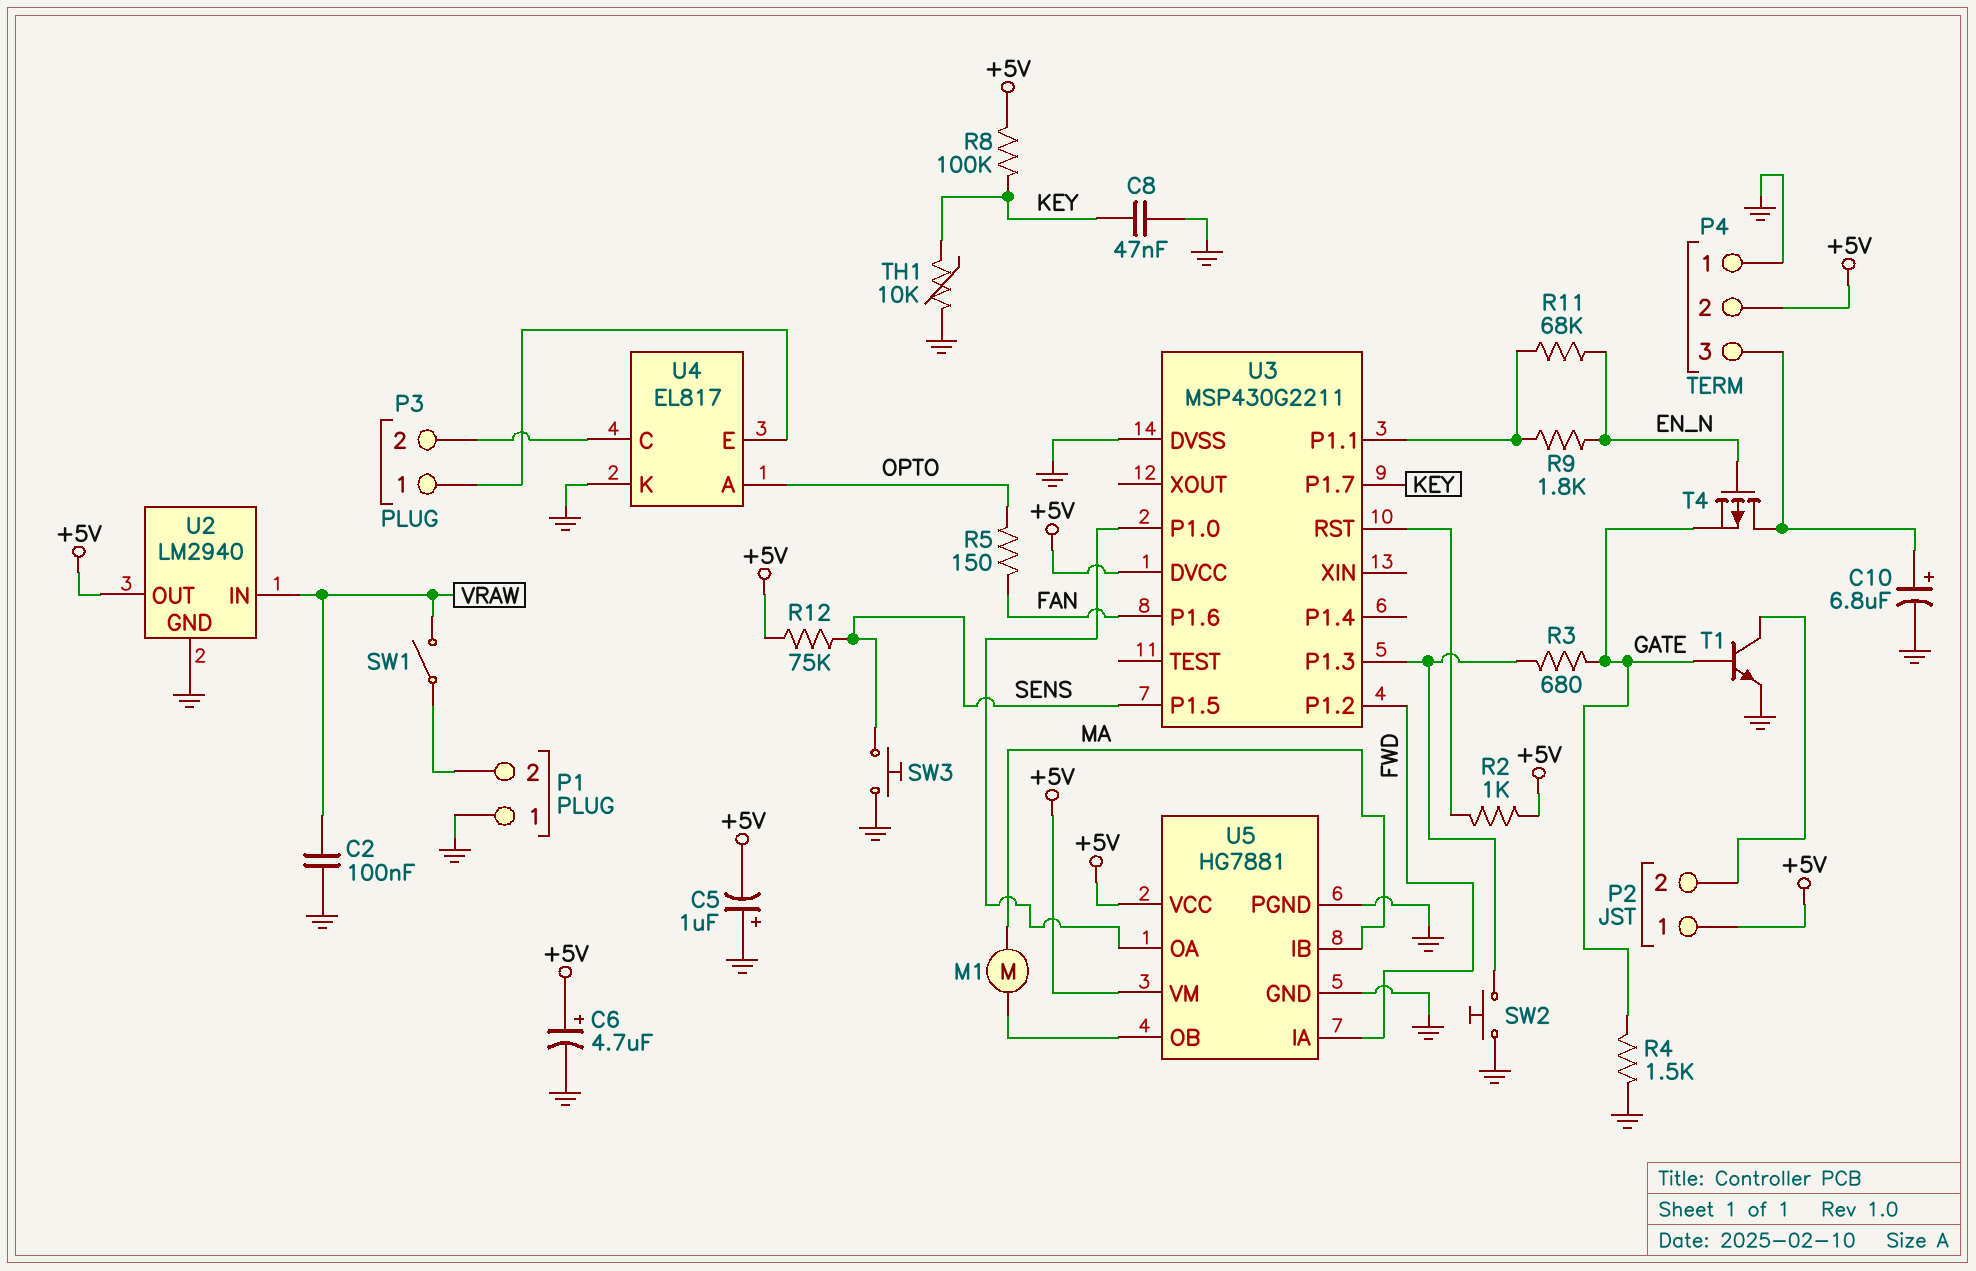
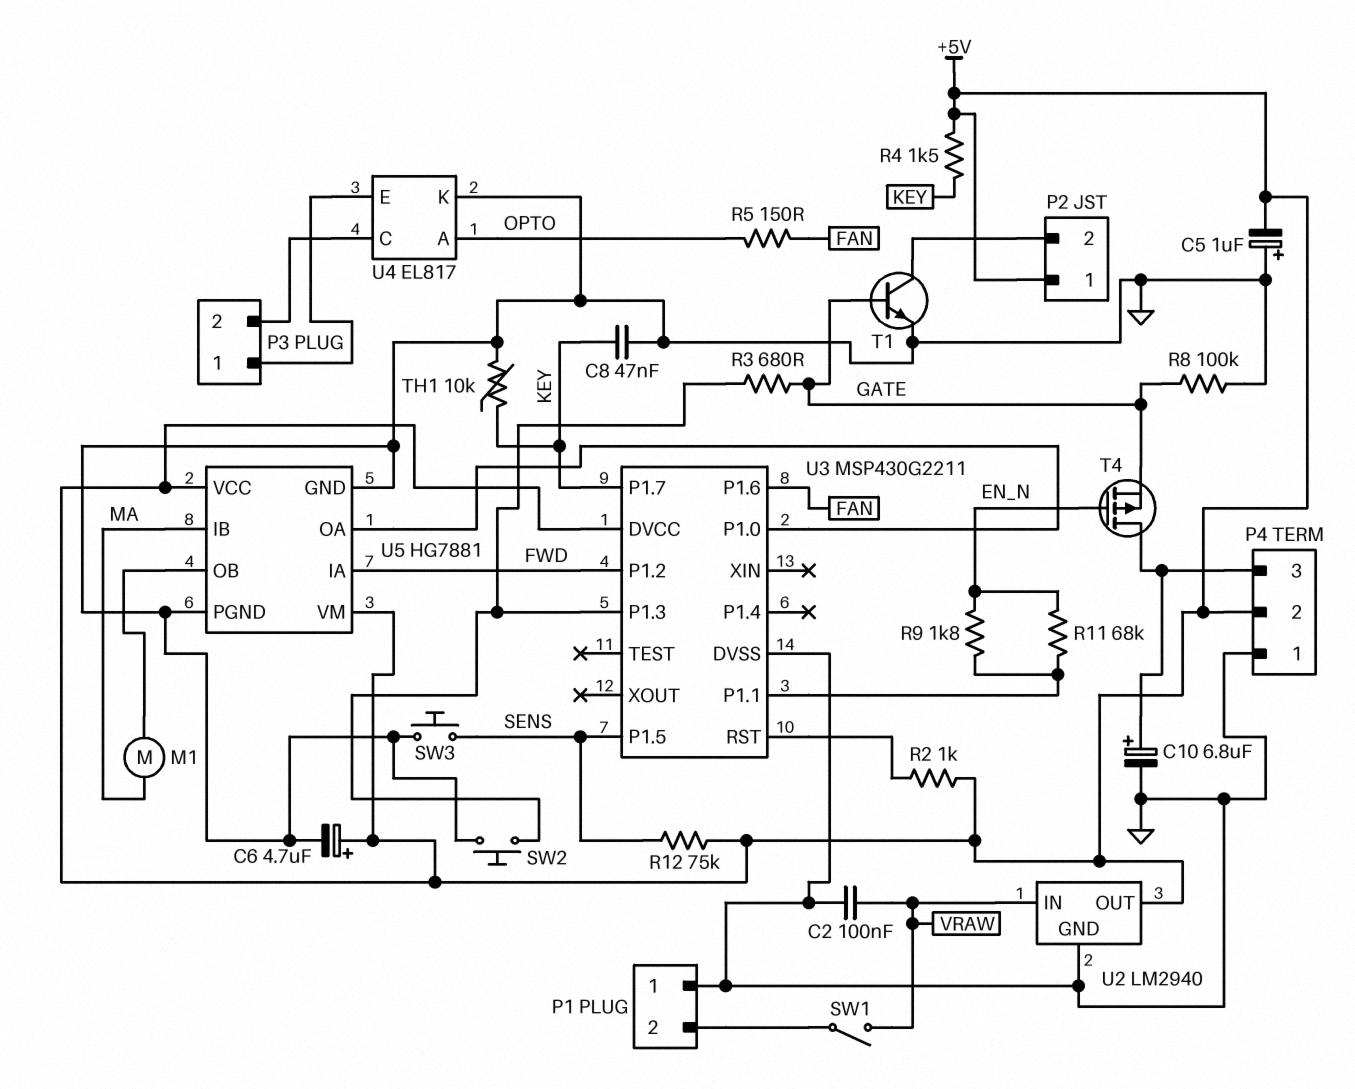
R4: 1.5k (GATE, GND) -> 1.5k (+5V, KEY)
R8: 100k (+5V, KEY) -> 100k (GATE, GND)

